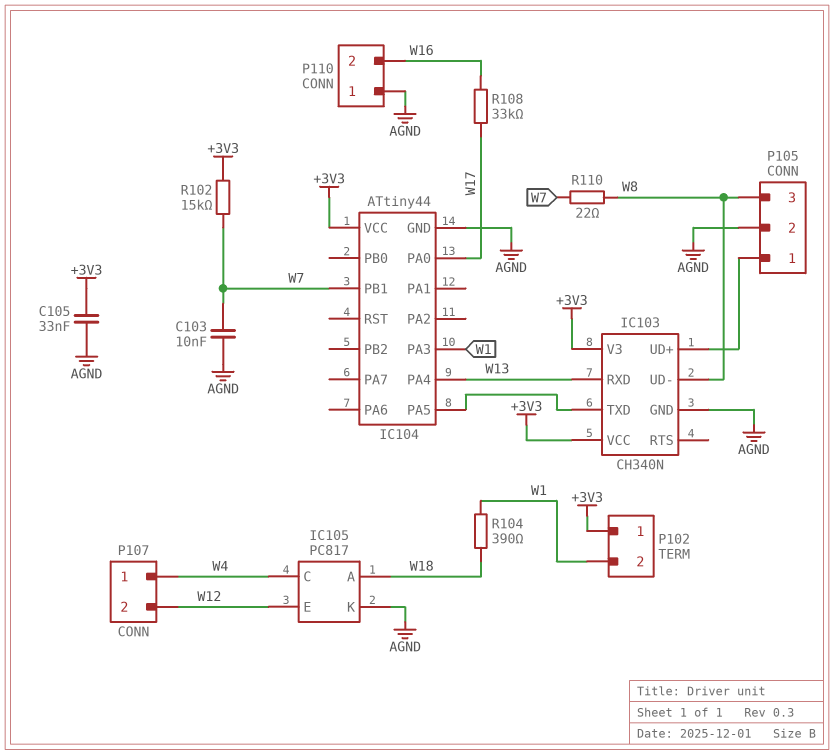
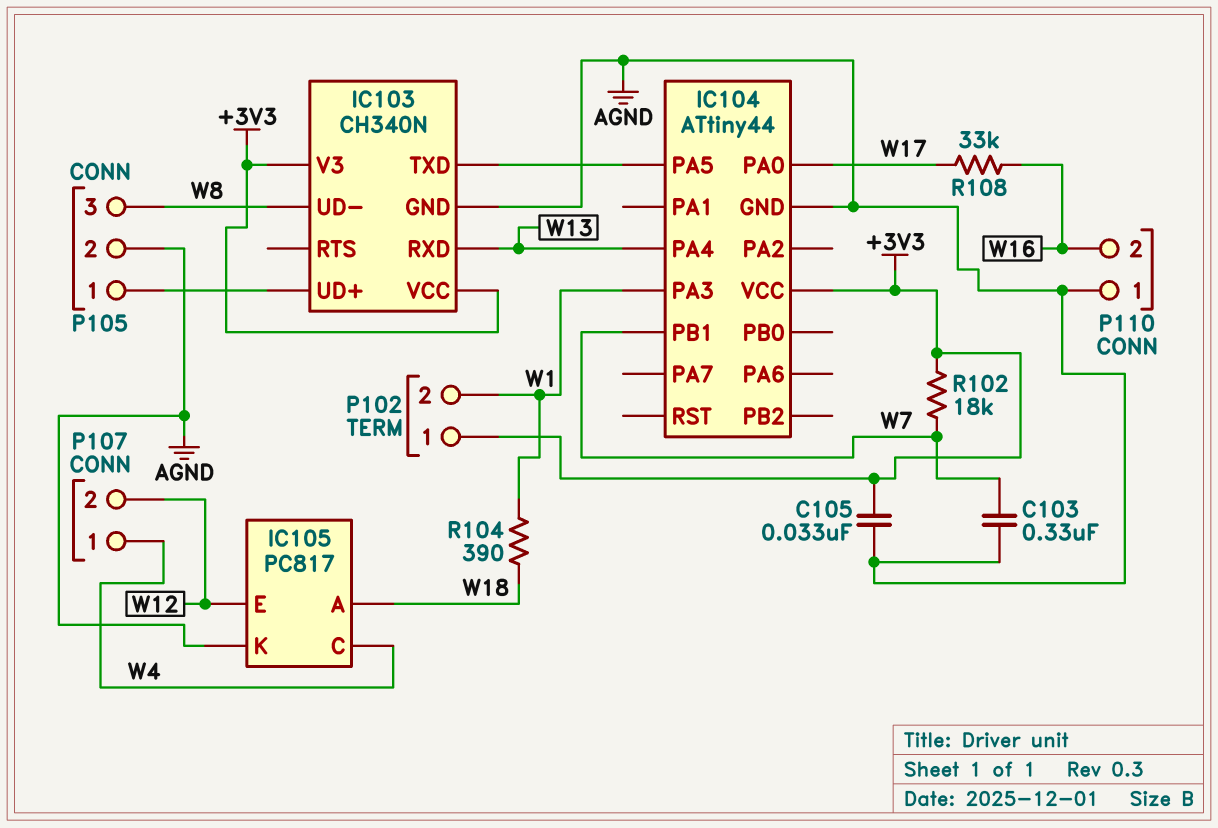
C103: 10nF (AGND, W7) -> 330nF (AGND, W7)
R102: 15k (+3V3, W7) -> 18k (+3V3, W7)
R110: 22 (W7, W8) -> none

